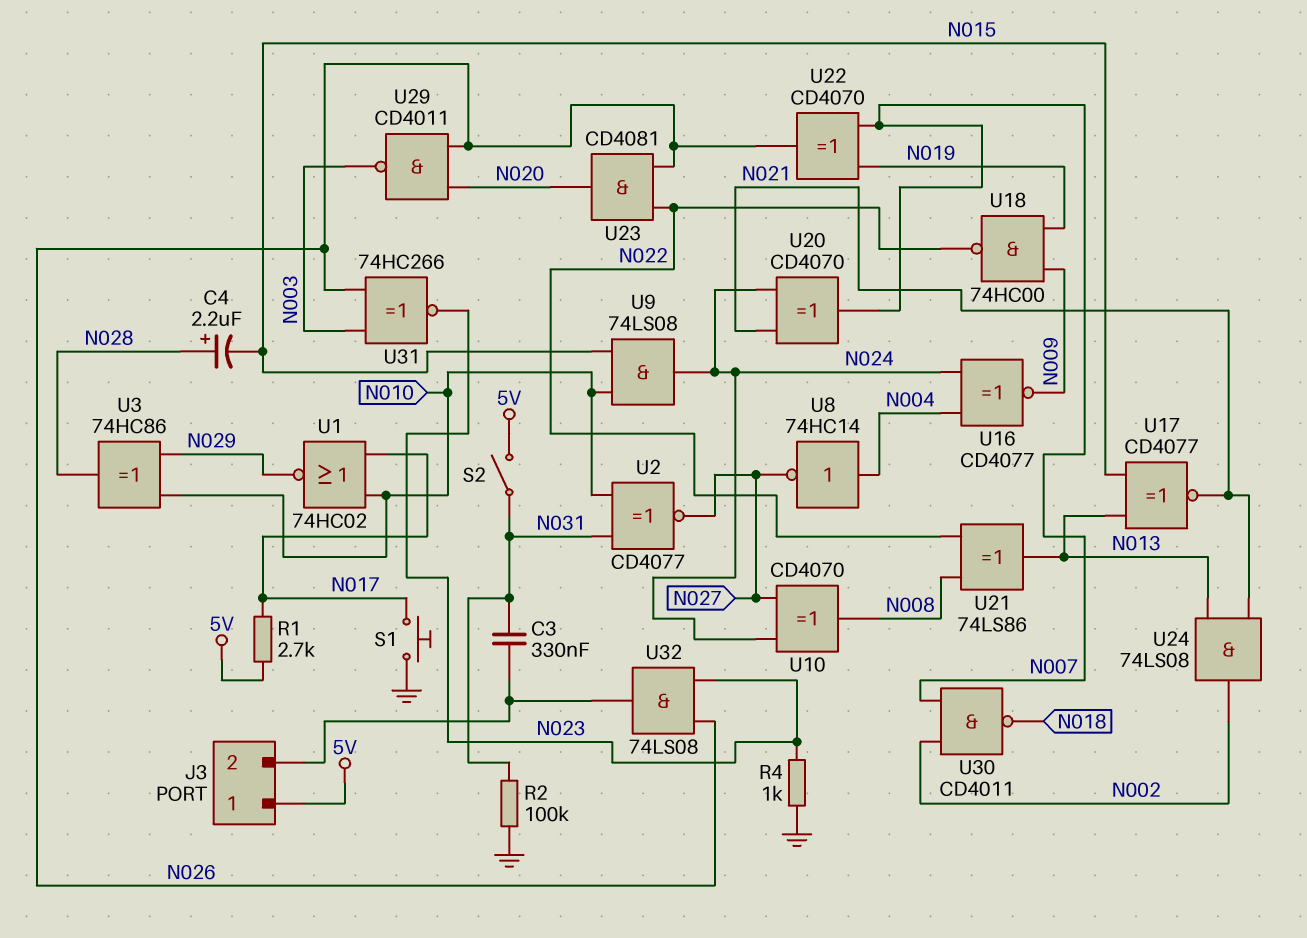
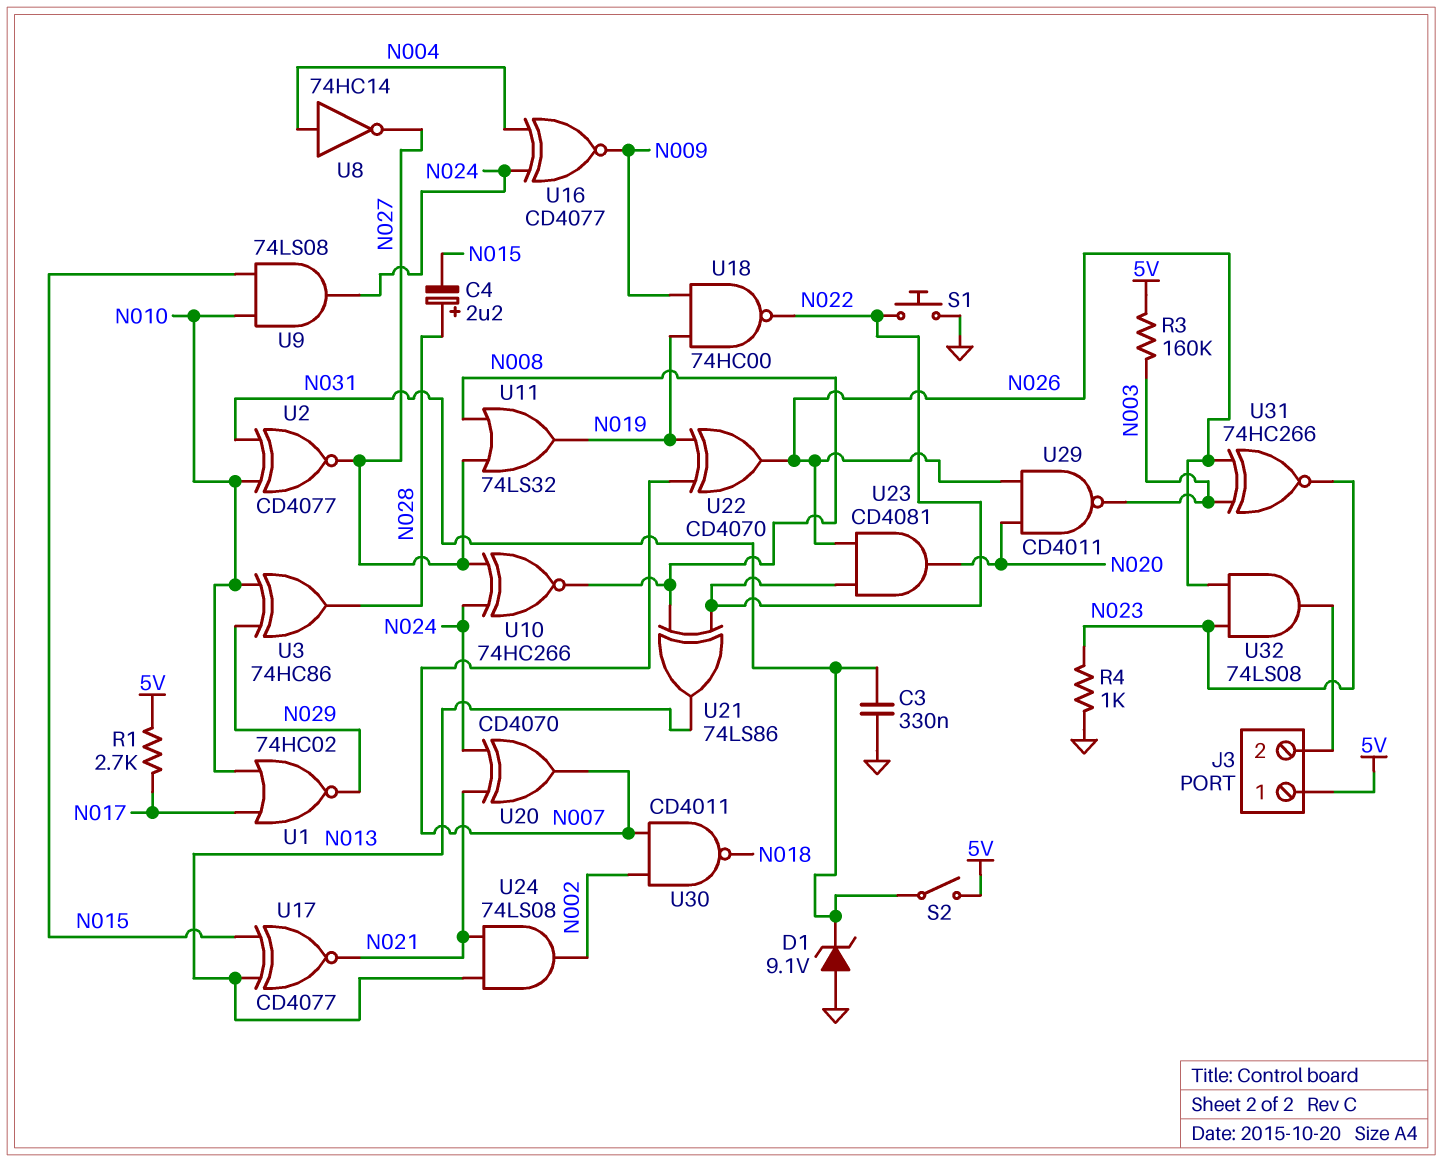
C3: 330nF (J3/2, N031) -> 330nF (GND, N031)
D1: none -> zener 9.1V (A GND, K N031)
R2: 100k (GND, N031) -> none
R3: none -> 160k (5V, N003)
S1: button (GND, N017) -> button (GND, N022)
U10: XOR CD4070 (in N024, in N027, out N008) -> XNOR 74HC266 (in N024, in N027, out N008)
U11: none -> OR 74LS32 (in N008, in N027, out N019)

